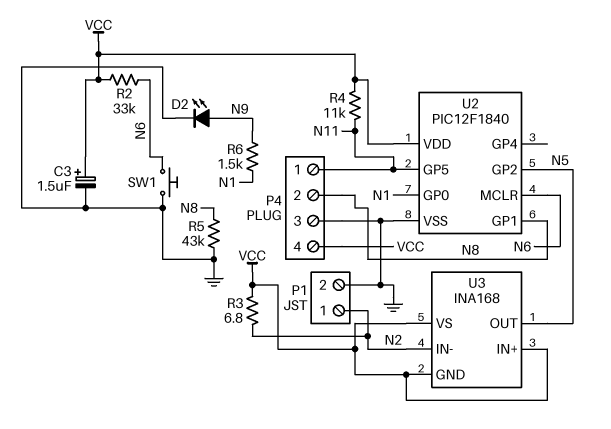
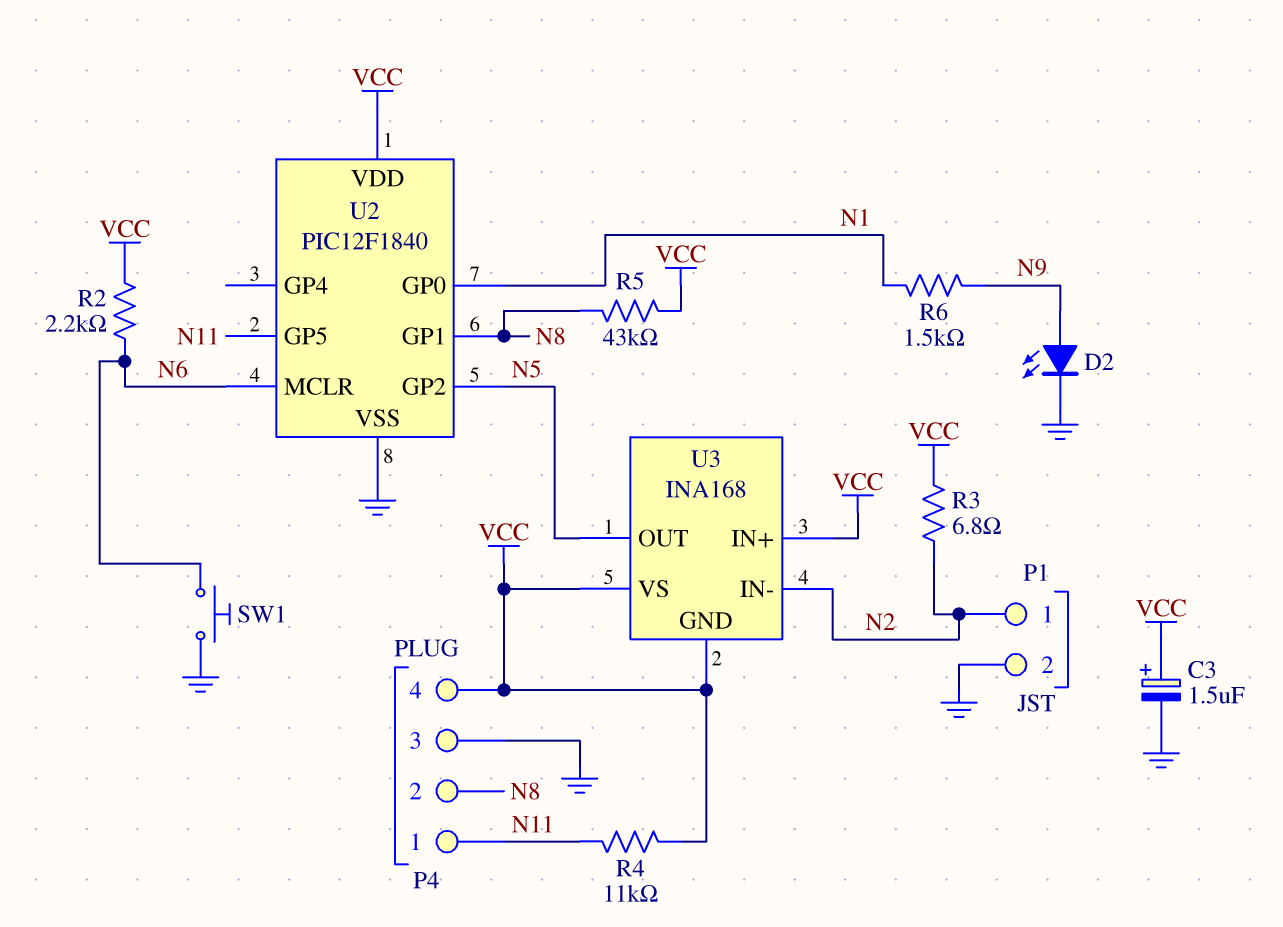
R2: 33k (N6, VCC) -> 2.2k (N6, VCC)
R5: 43k (GND, N8) -> 43k (N8, VCC)

